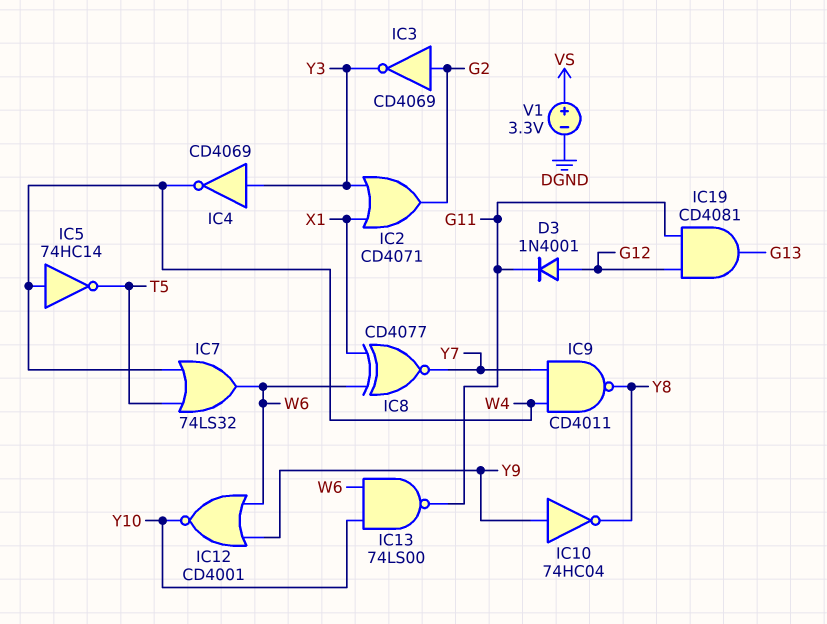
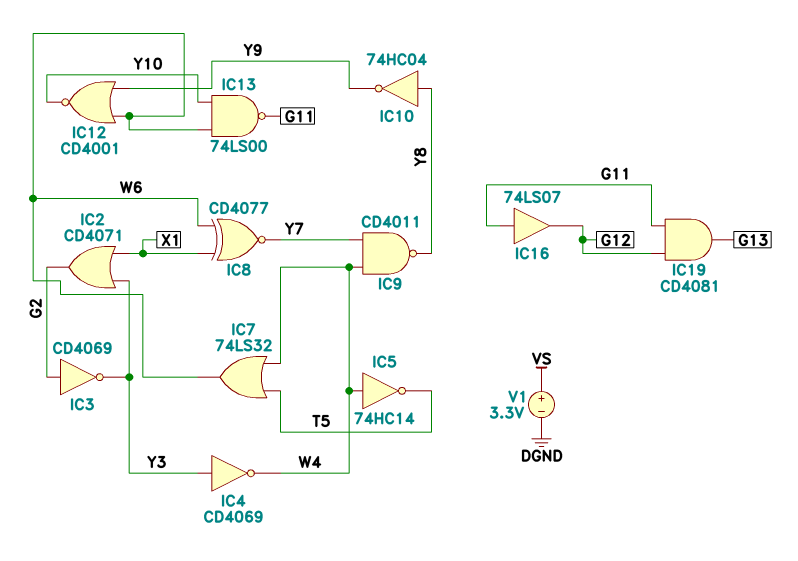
D3: diode 1N4001 (A G12, K G11) -> none
IC10: NOT 74HC04 (in Y9, out Y8) -> NOT 74HC04 (in Y8, out Y9)
IC16: none -> buffer 74LS07 (in G11, out G12)

